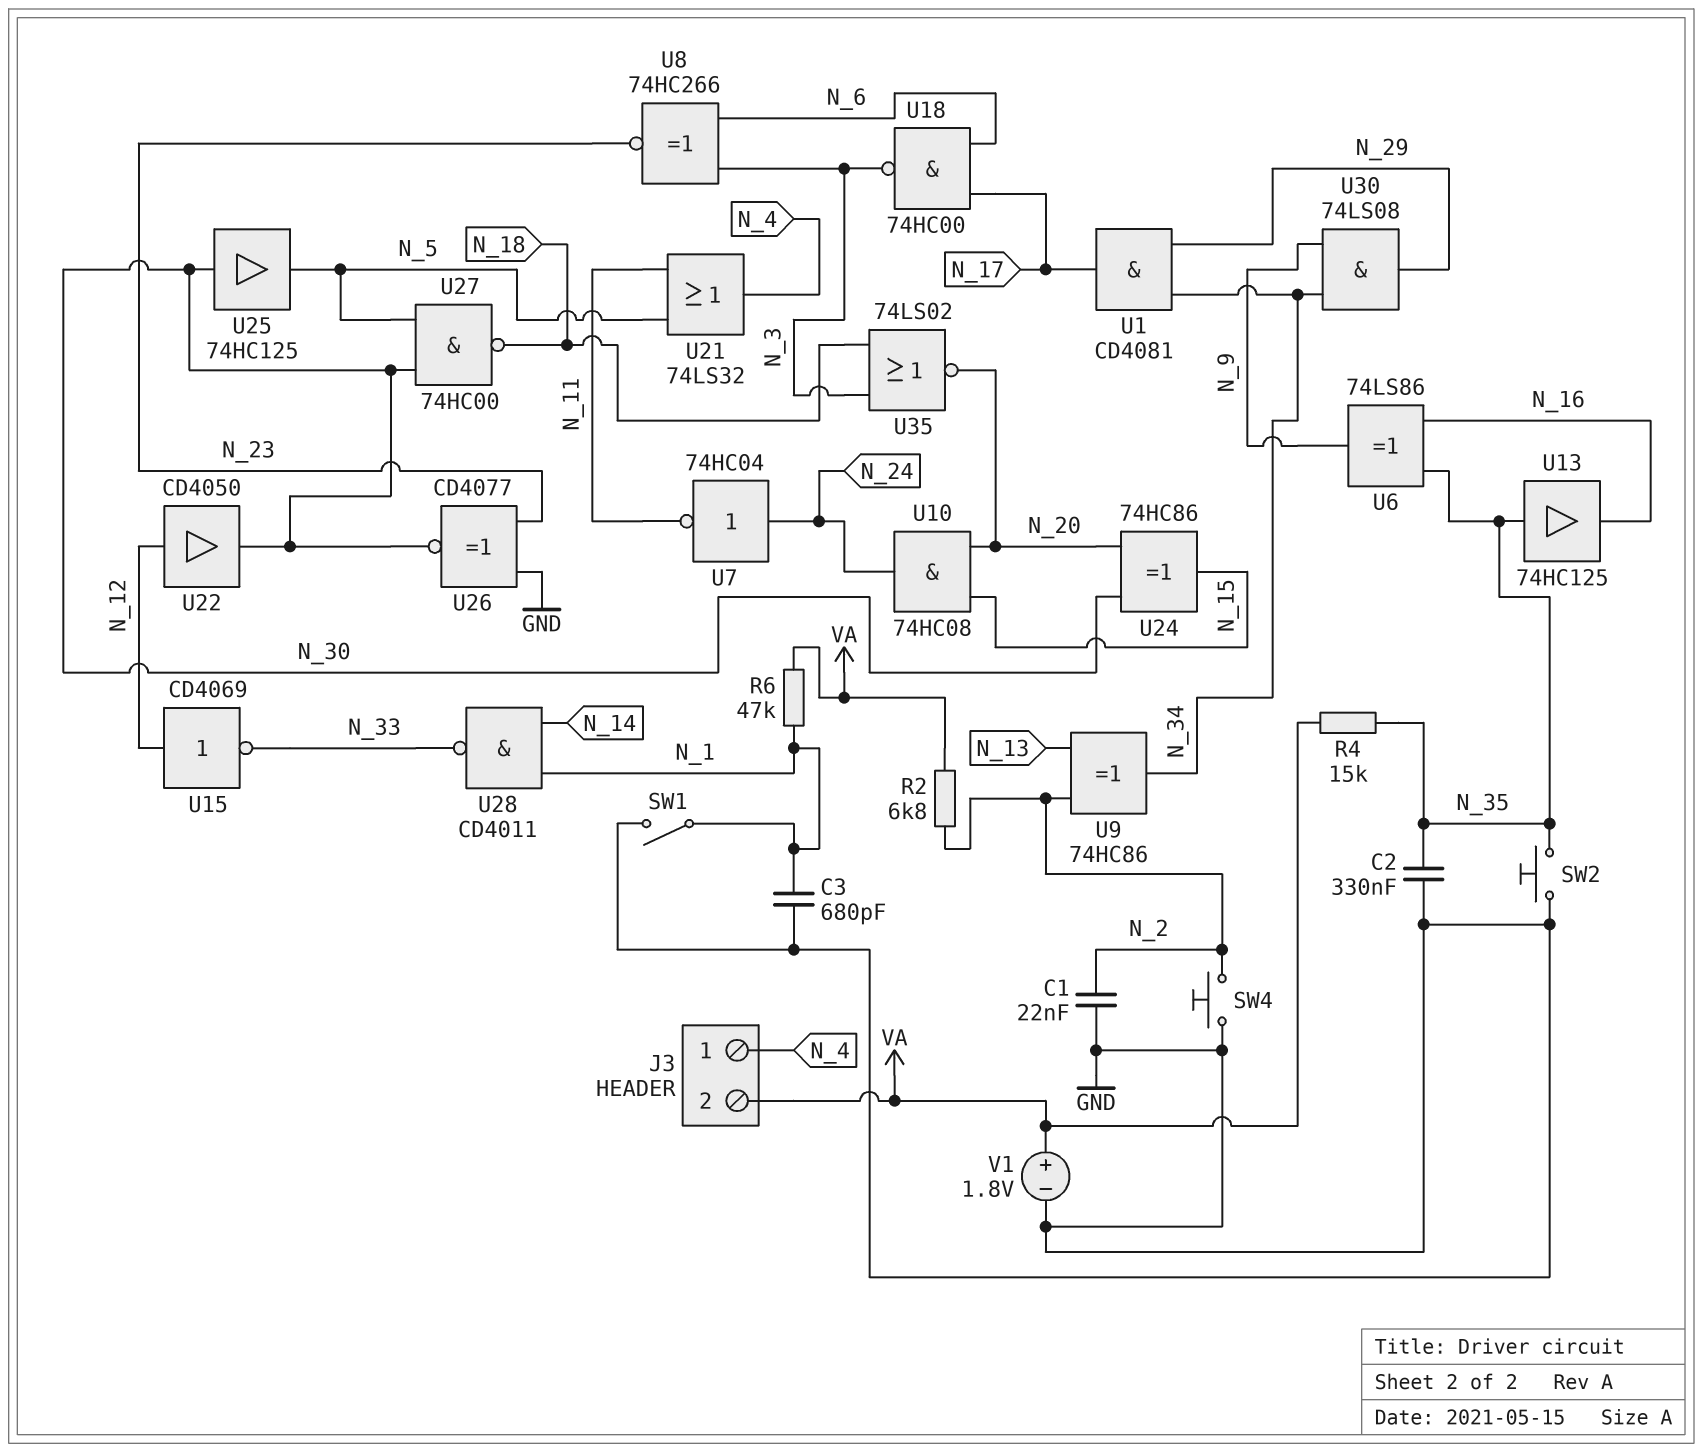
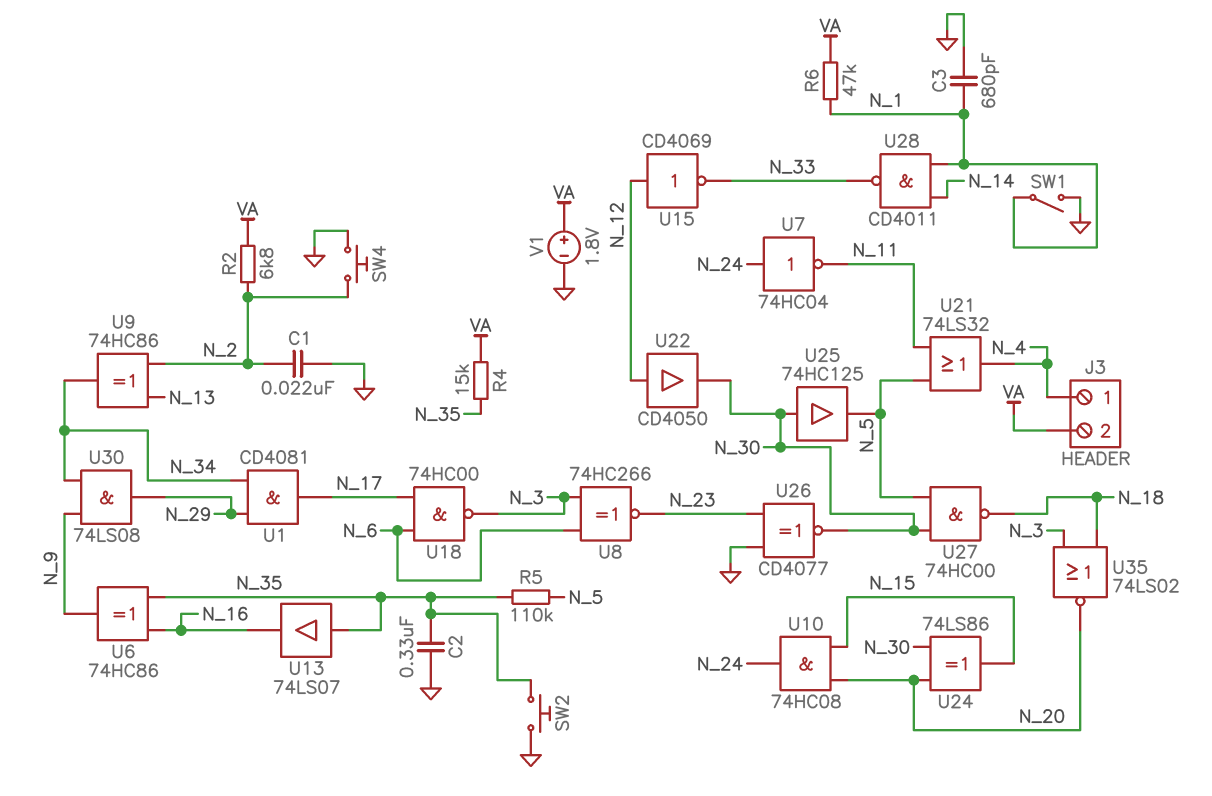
R5: none -> 110k (N_5, N_35)
U6: XOR 74LS86 (in N_16, in N_35, out N_9) -> XOR 74HC86 (in N_16, in N_35, out N_9)
U13: buffer 74HC125 (in N_35, out N_16) -> buffer 74LS07 (in N_35, out N_16)
U24: XOR 74HC86 (in N_20, in N_30, out N_15) -> XOR 74LS86 (in N_20, in N_30, out N_15)

